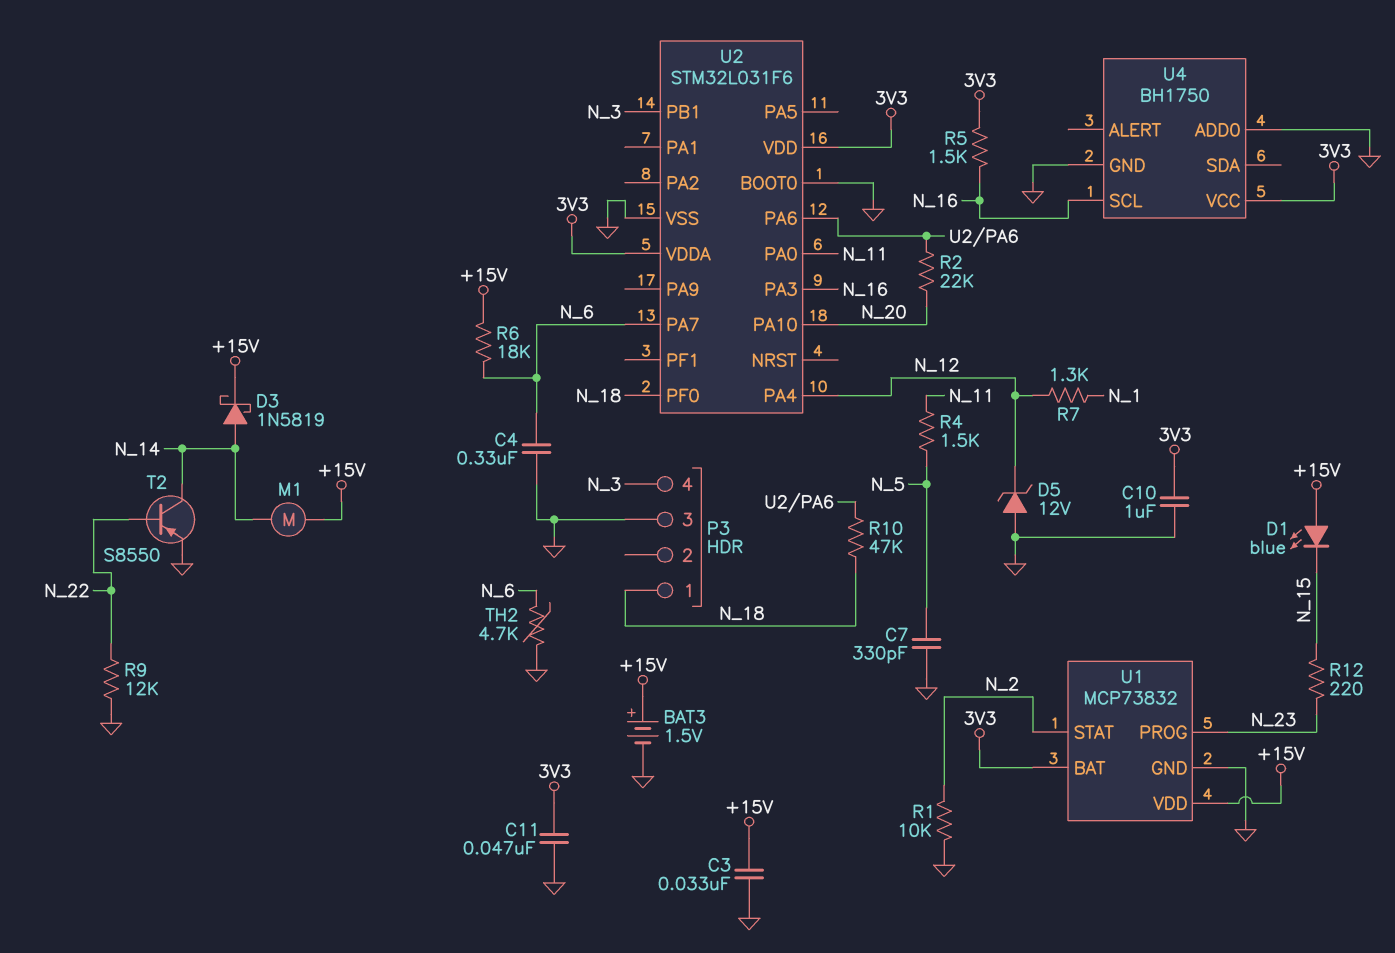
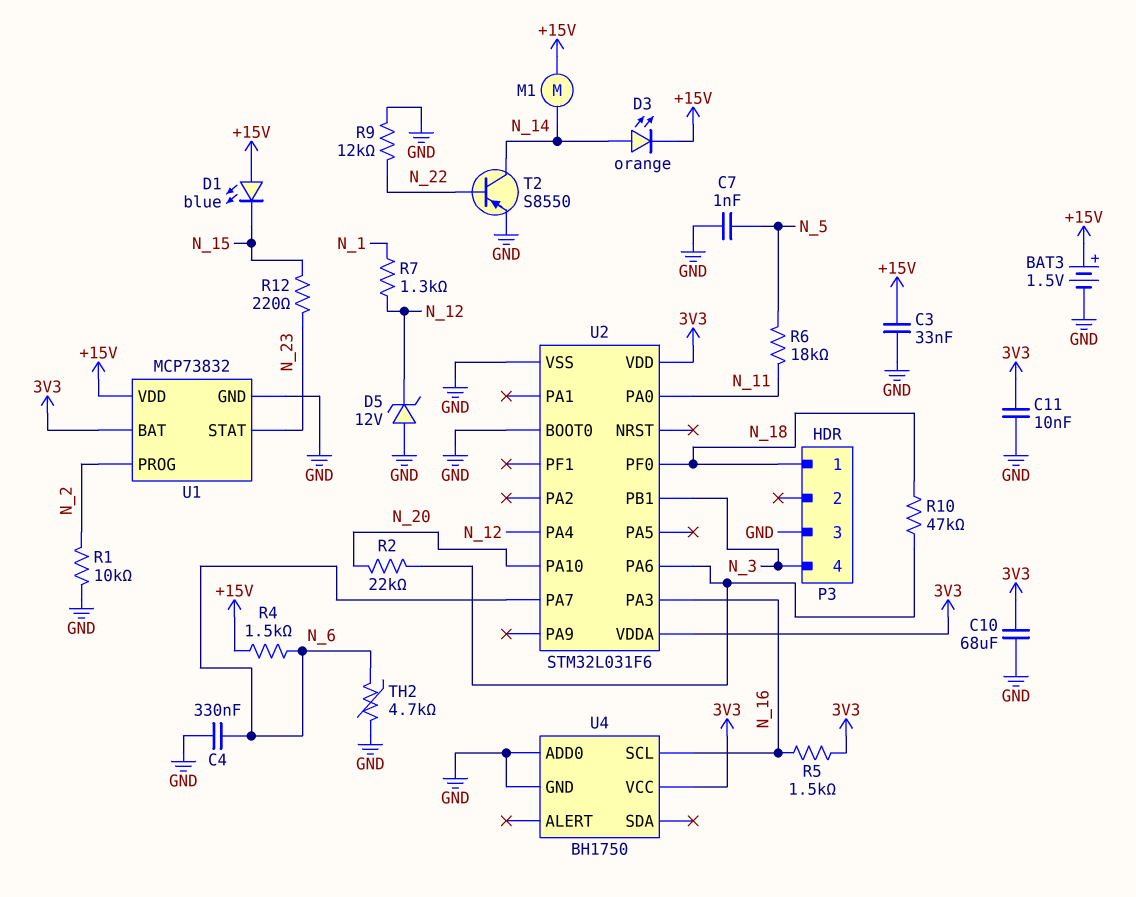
C7: 330pF (GND, N_5) -> 1nF (GND, N_5)
C10: 1uF (3V3, GND) -> 68uF (3V3, GND)
C11: 47nF (3V3, GND) -> 10nF (3V3, GND)
D3: schottky 1N5819 (A N_14, K +15V) -> LED orange (A N_14, K +15V)
R4: 1.5k (N_5, N_11) -> 1.5k (+15V, N_6)
R6: 18k (+15V, N_6) -> 18k (N_5, N_11)
U1 pin PROG: N_23 -> N_2
U1 pin STAT: N_2 -> N_23

